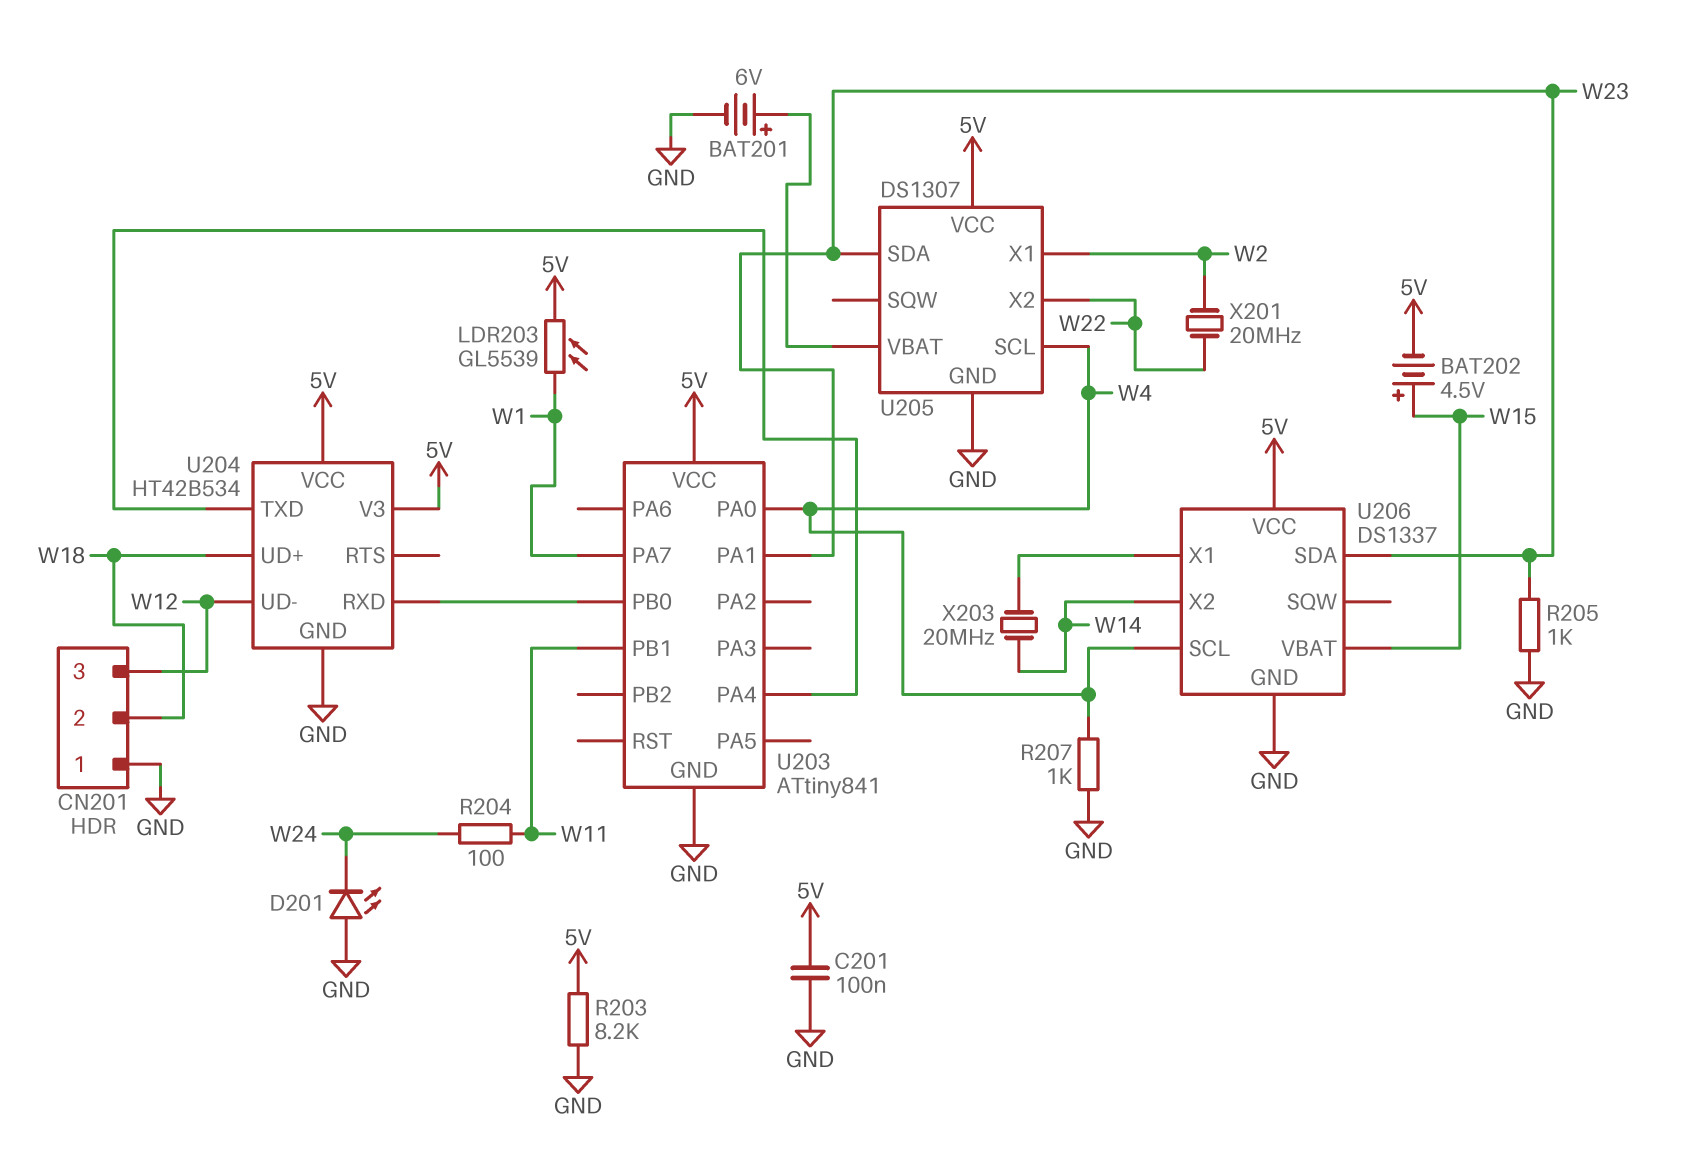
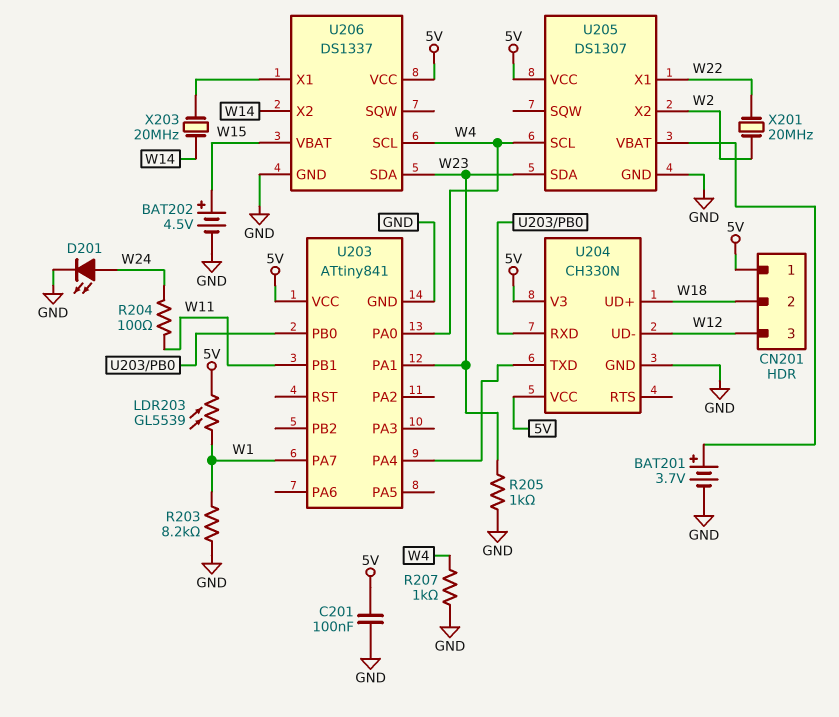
BAT201: 6V (plus U205/VBAT, minus GND) -> 3.7V (plus U205/VBAT, minus GND)
BAT202: 4.5V (plus W15, minus 5V) -> 4.5V (plus W15, minus GND)
CN201 pin 1: GND -> 5V
D201: LED (A GND, K W24) -> LED (A W24, K GND)
R203: 8.2k (5V, GND) -> 8.2k (GND, W1)
U204: HT42B534 -> CH330N
U205 pin X1: W2 -> W22
U205 pin X2: W22 -> W2

